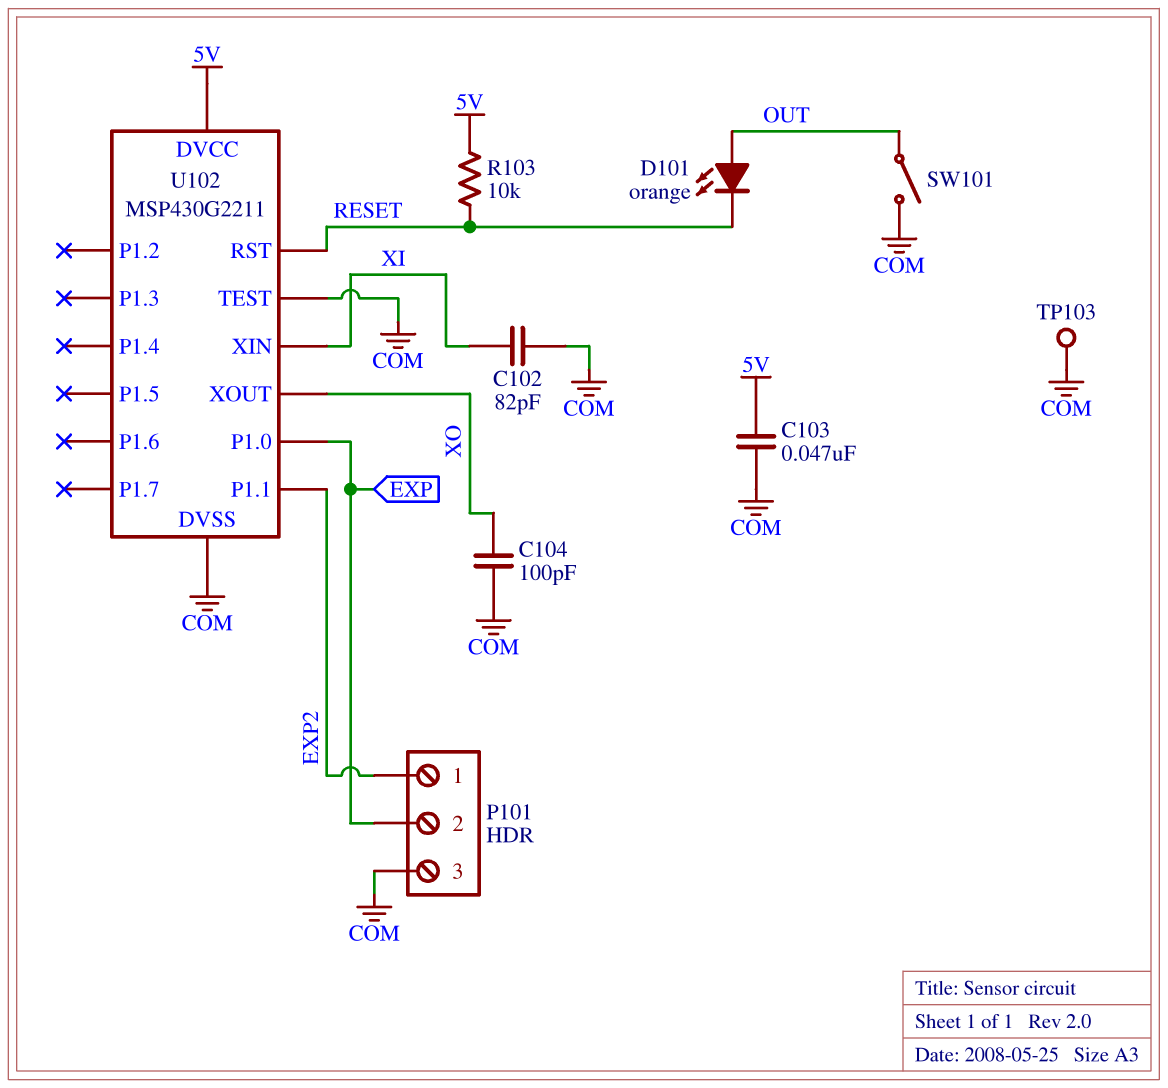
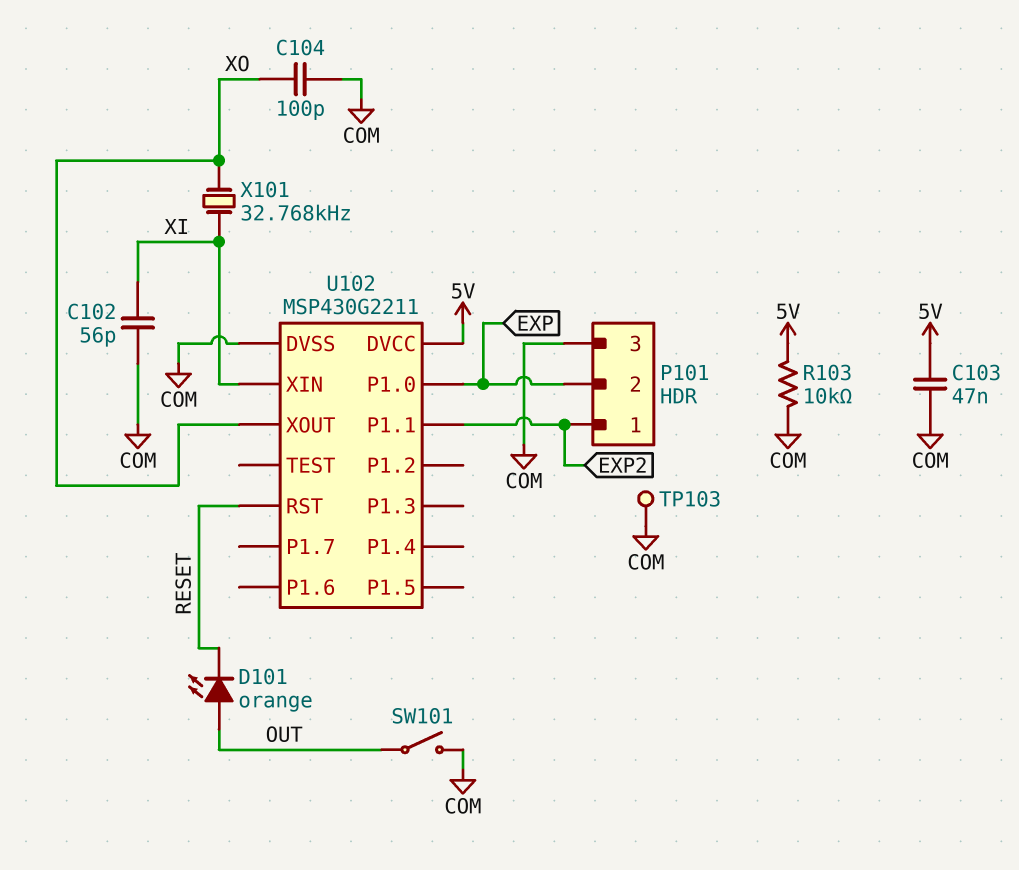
C102: 82pF (COM, XI) -> 56pF (COM, XI)
R103: 10k (5V, RESET) -> 10k (5V, COM)
U102 pin TEST: COM -> none
X101: none -> 32.768kHz (XI, XO)

